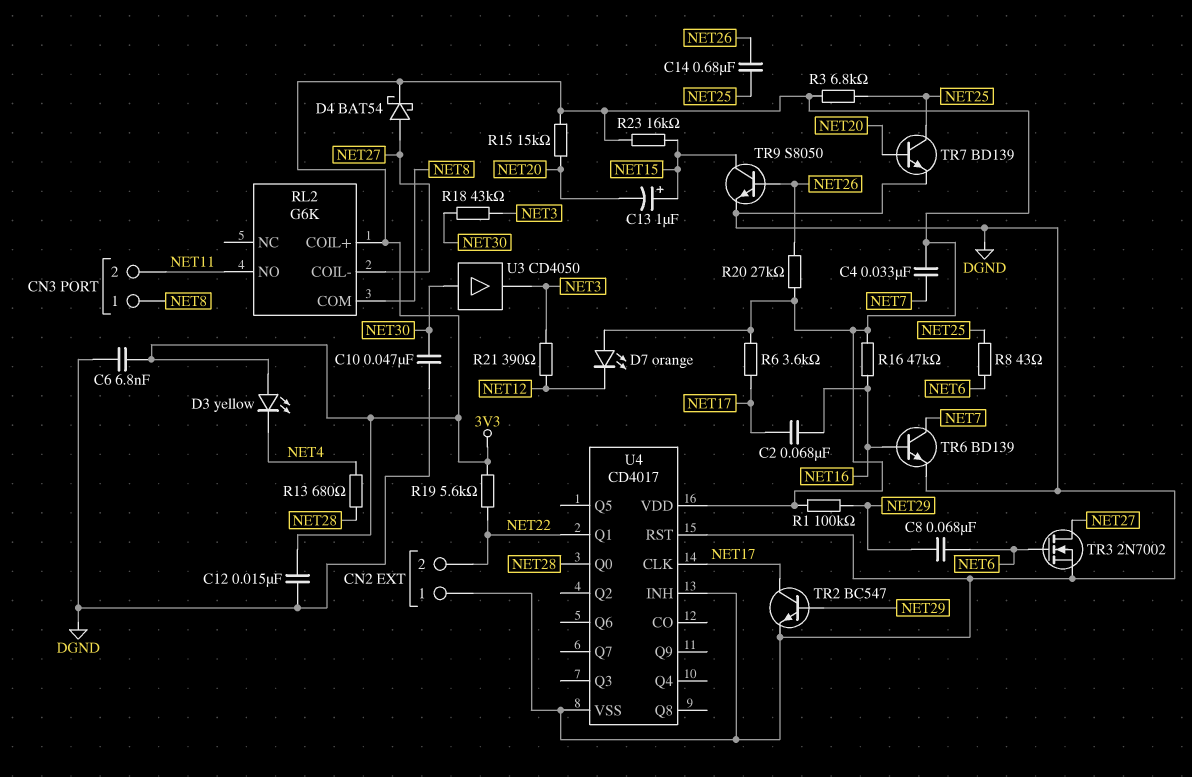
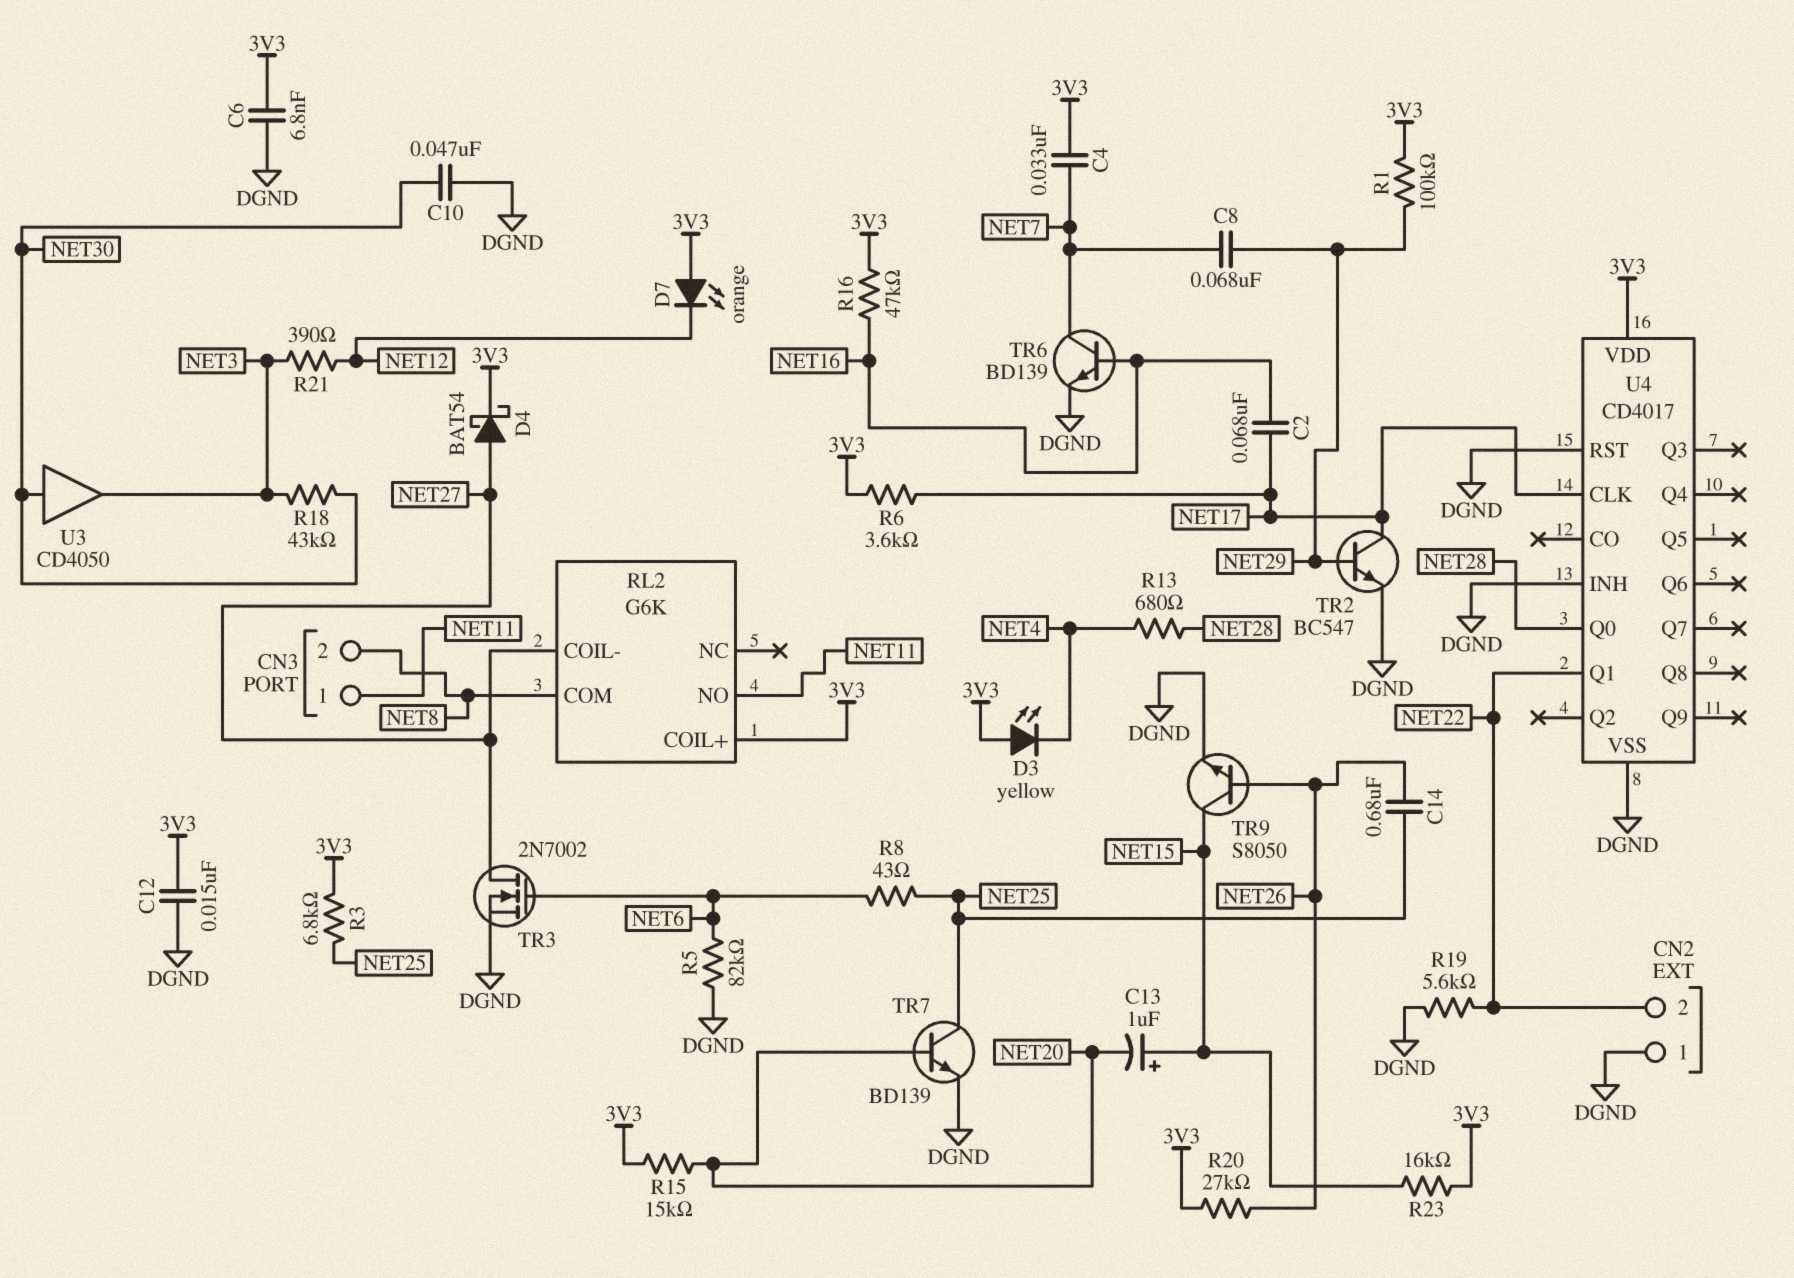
C8: 68nF (NET6, NET29) -> 68nF (NET7, NET29)
CN3 pin 1: NET8 -> NET11
CN3 pin 2: NET11 -> NET8
R5: none -> 82k (DGND, NET6)
R19: 5.6k (3V3, NET22) -> 5.6k (DGND, NET22)

